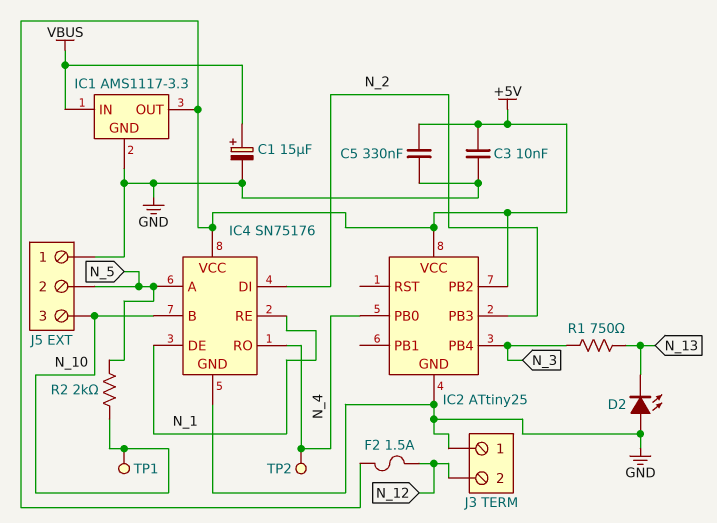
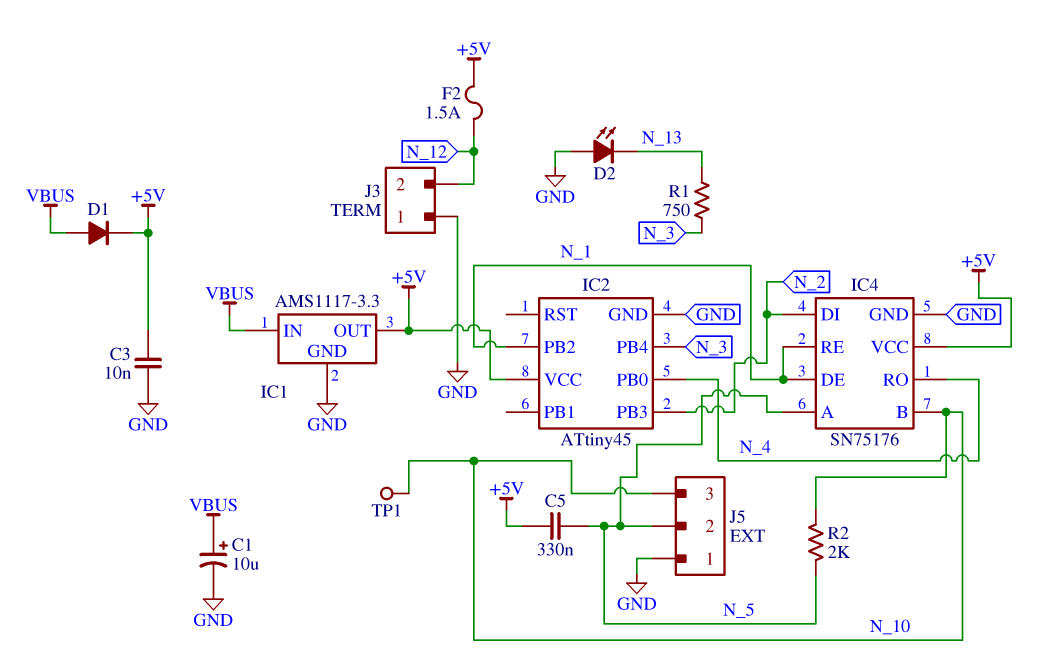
C1: 15uF (plus VBUS, minus GND) -> 10uF (plus VBUS, minus GND)
C5: 330nF (+5V, GND) -> 330nF (+5V, N_5)
D1: none -> diode (A VBUS, K +5V)
IC2: ATtiny25 -> ATtiny45
IC2 pin PB2: +5V -> N_1
TP2: test point (N_4) -> none

